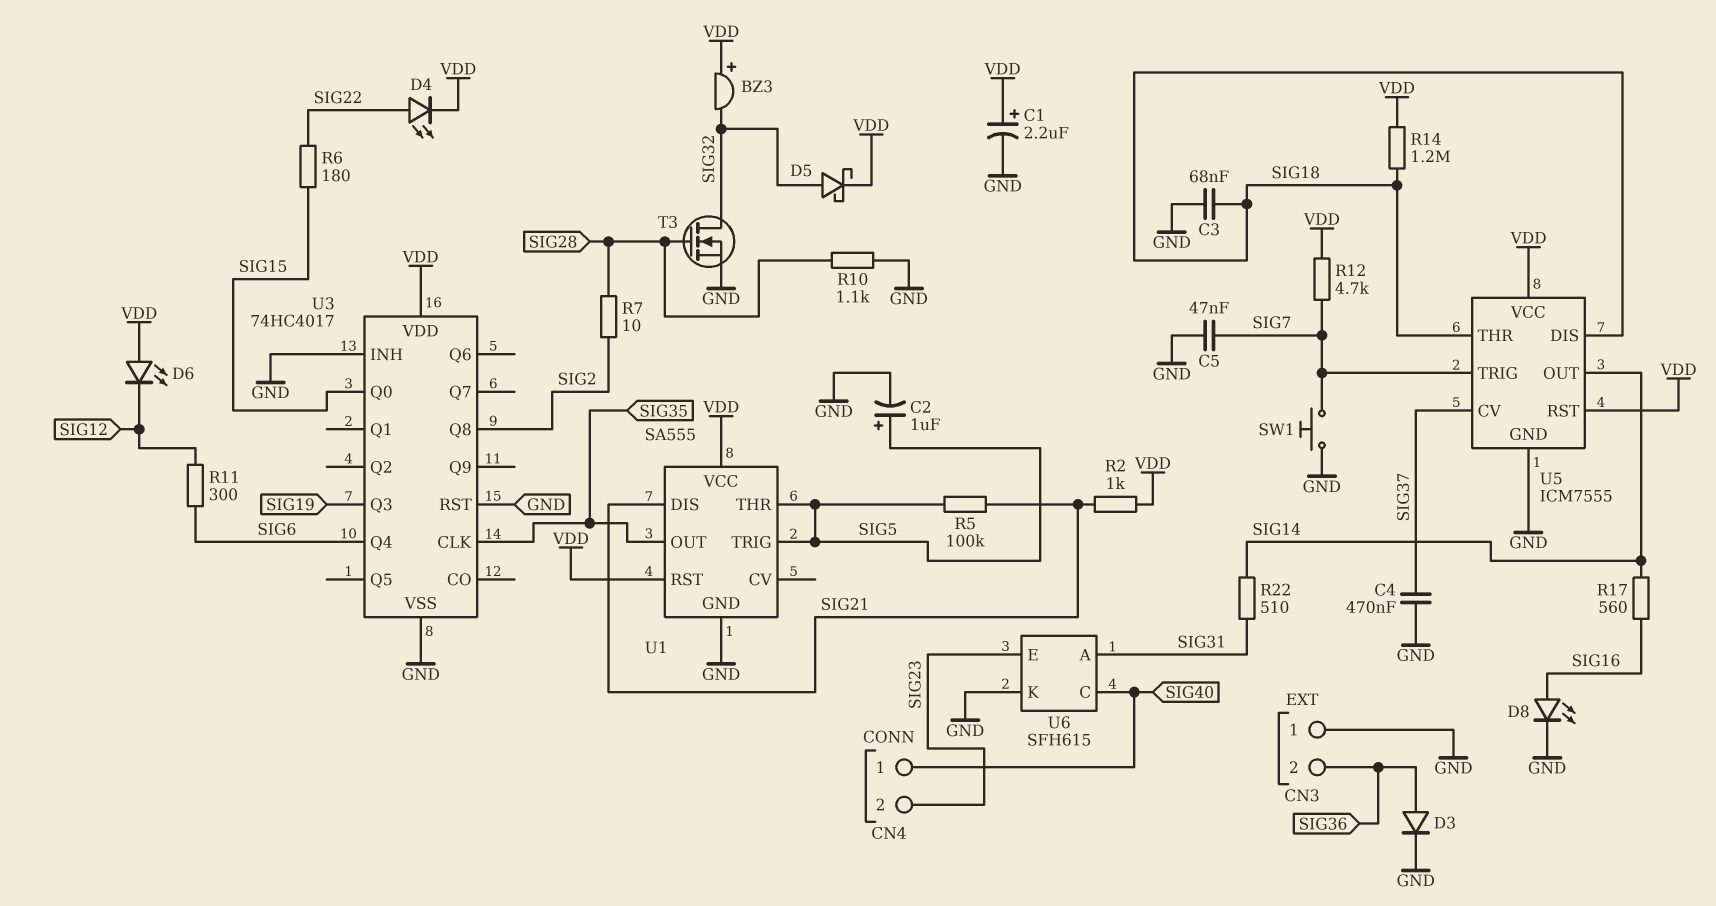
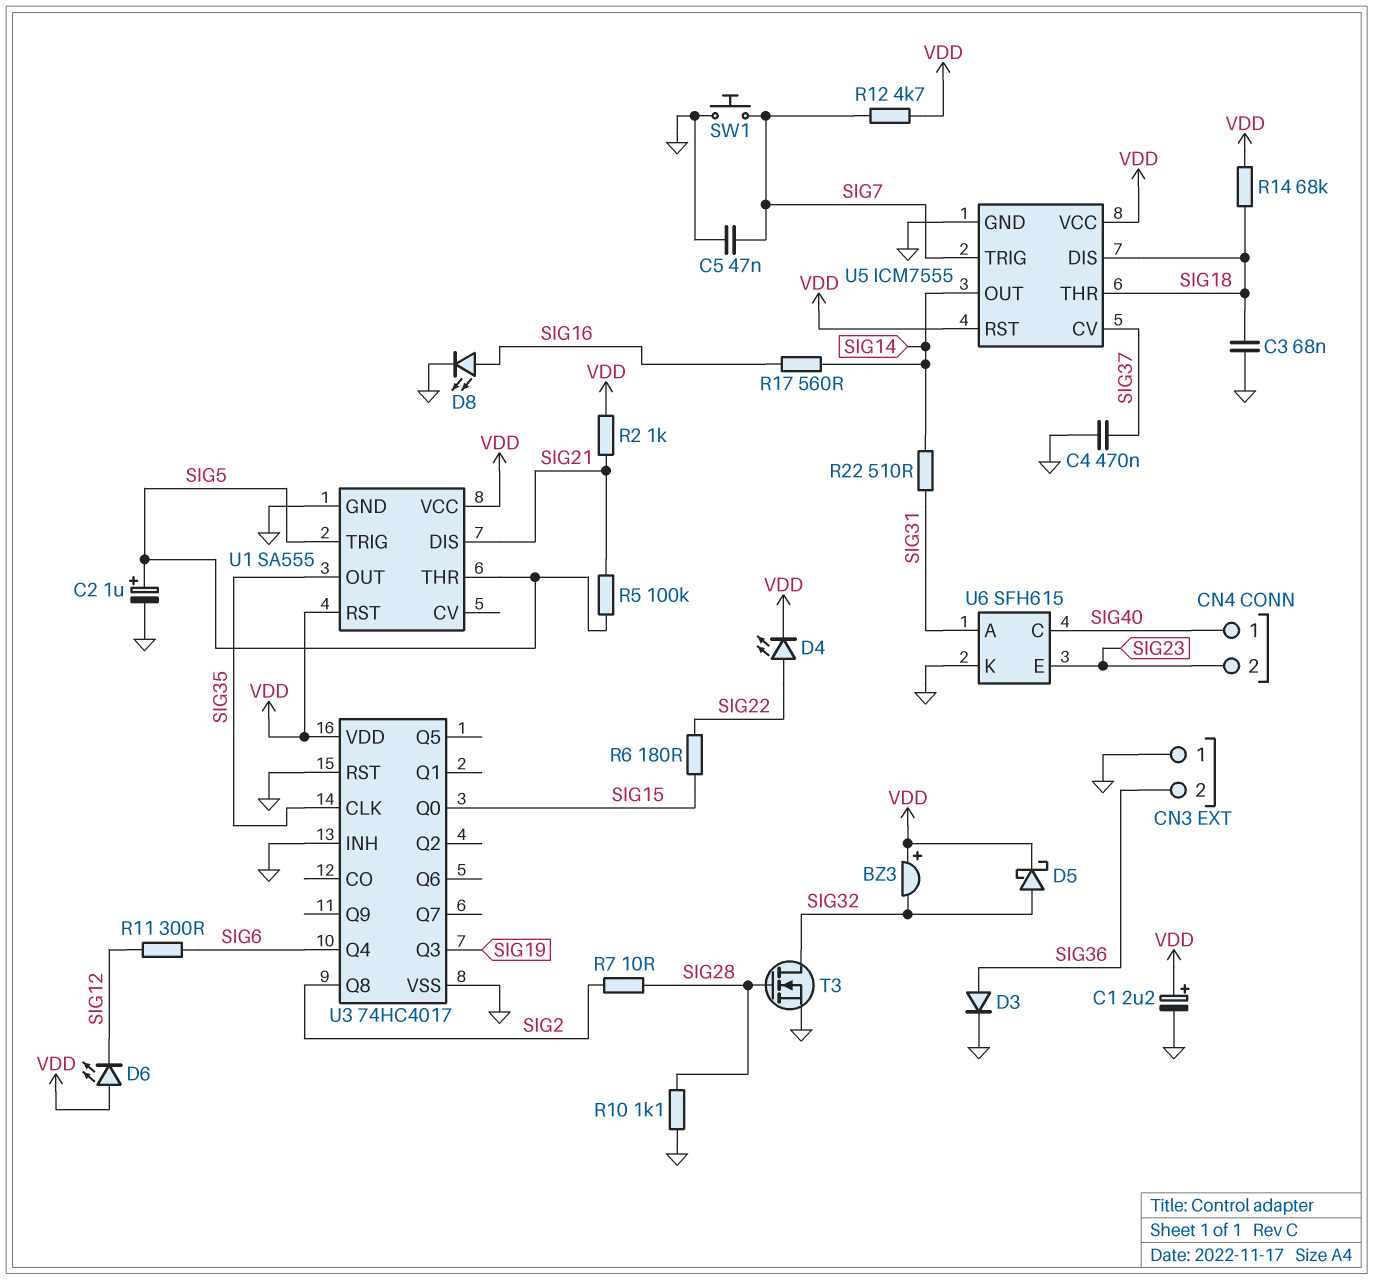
R14: 1.2M (SIG18, VDD) -> 68k (SIG18, VDD)

